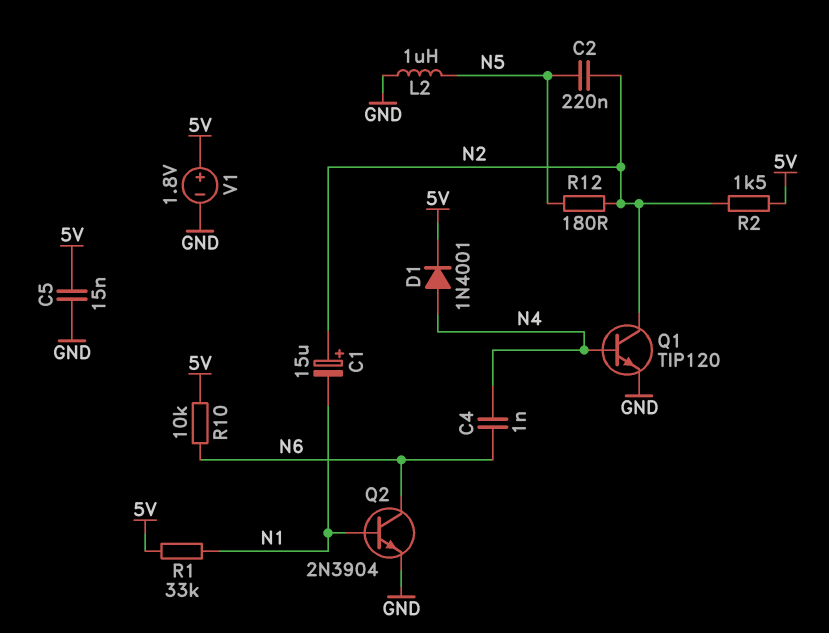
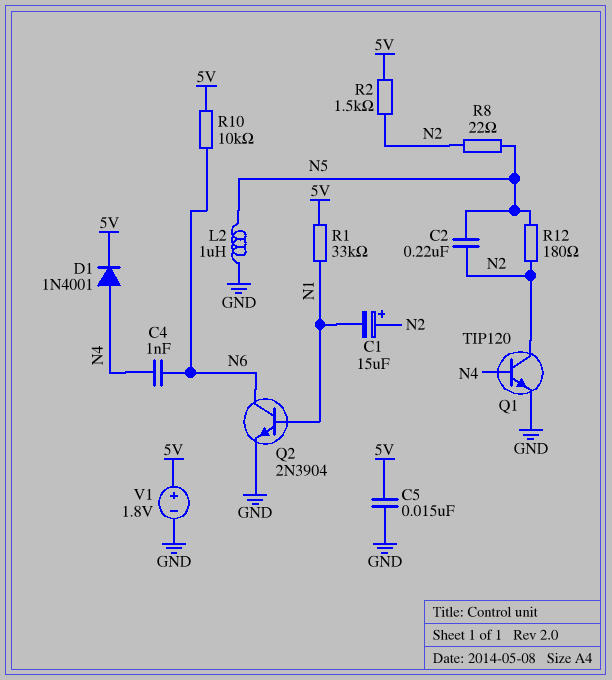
R8: none -> 22 (N2, N5)

